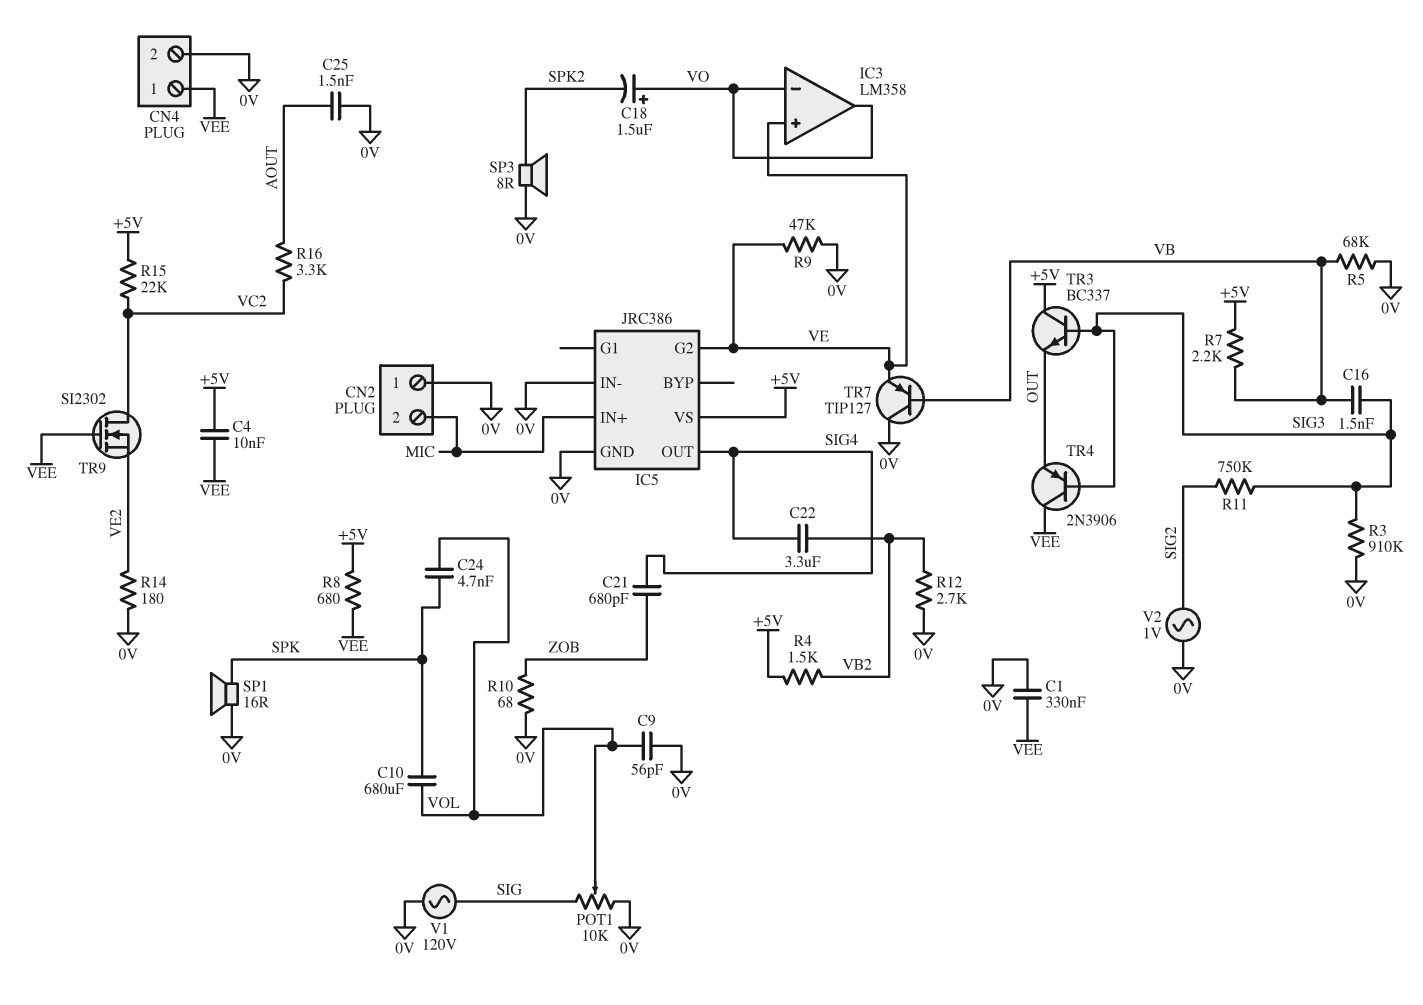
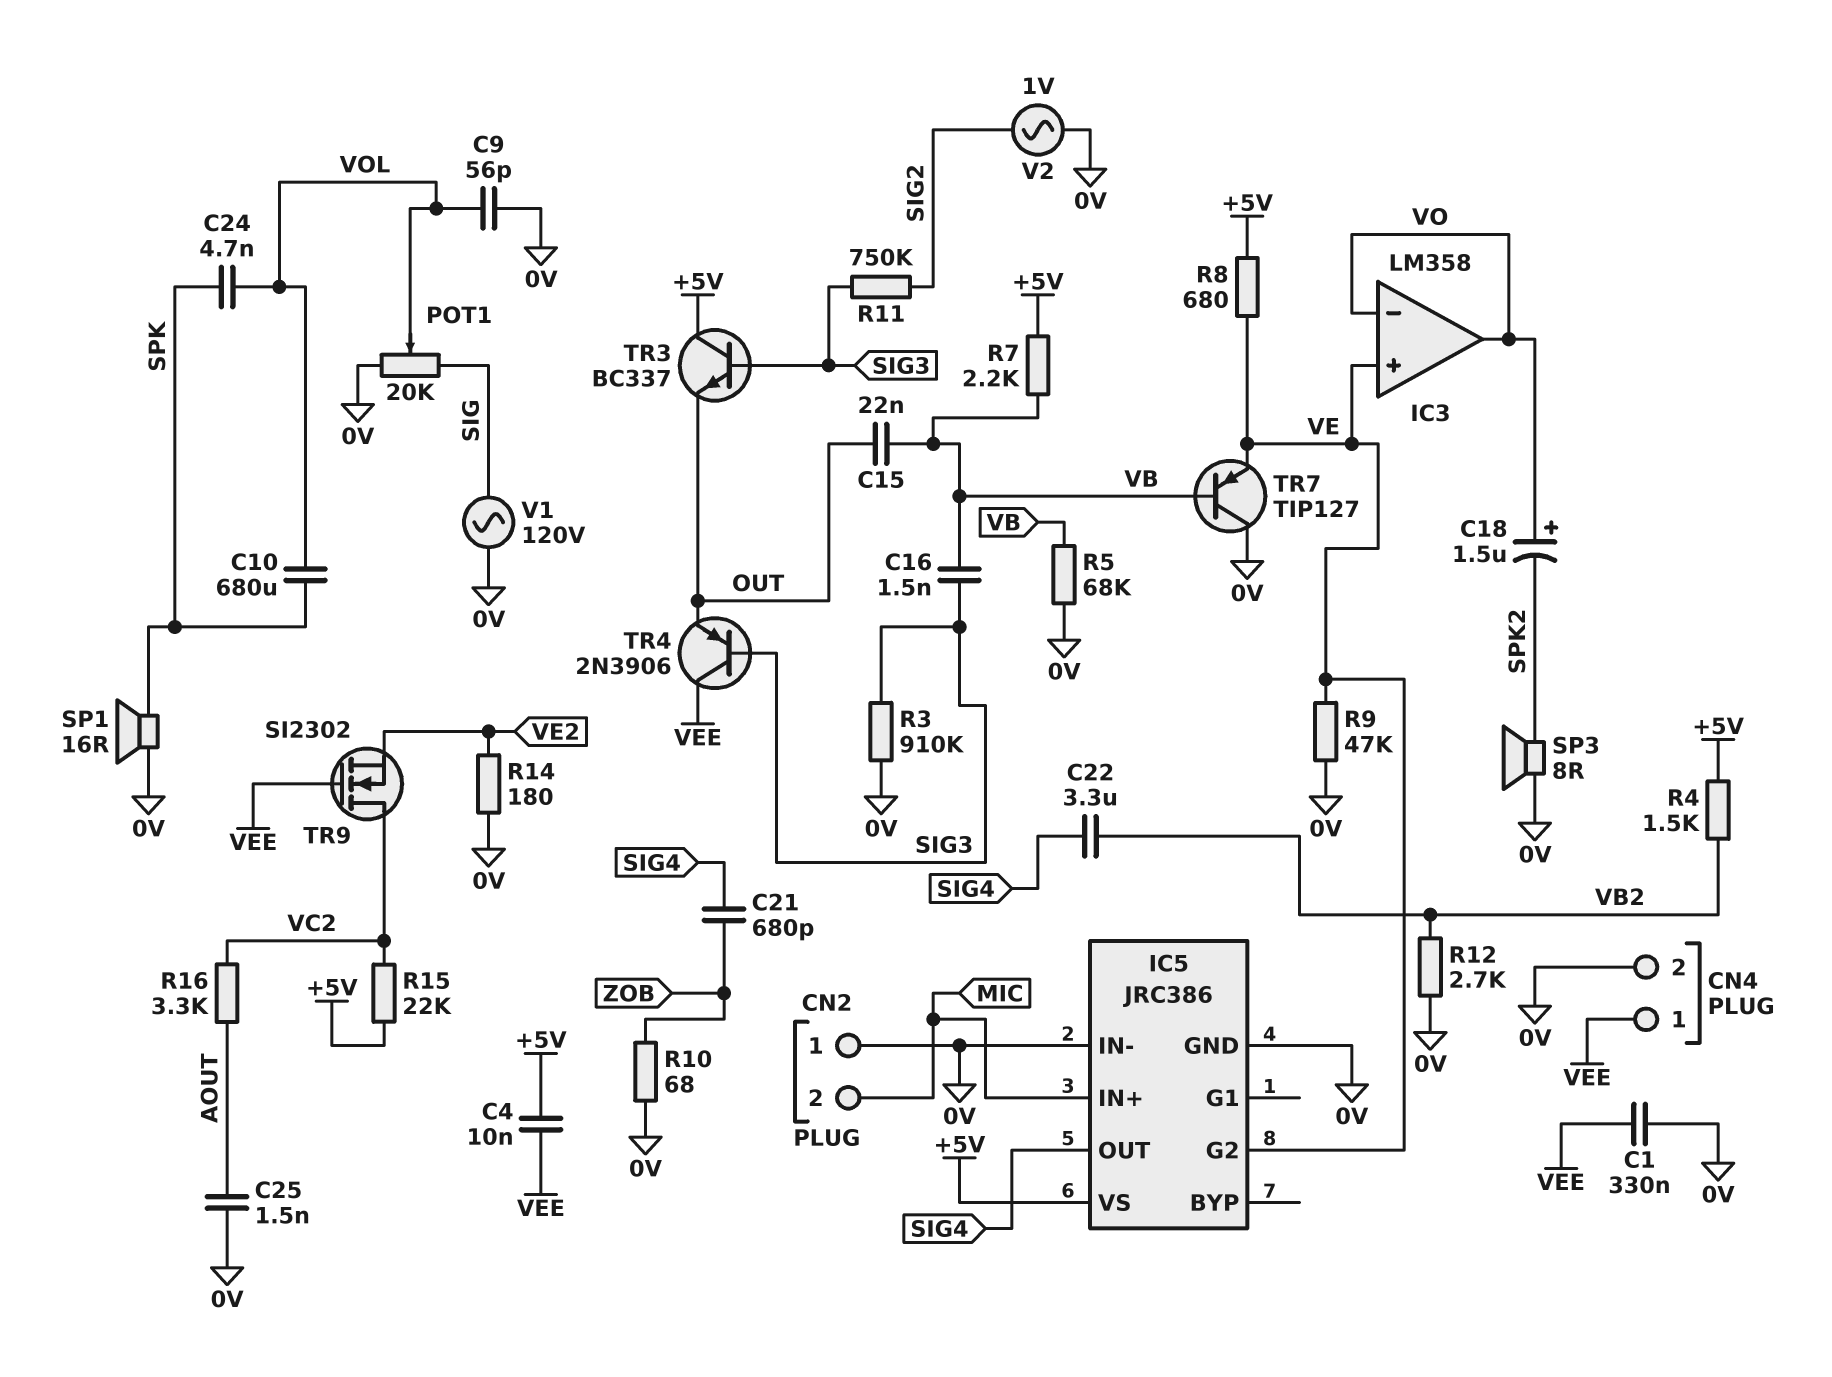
C15: none -> 22nF (OUT, VB)
POT1: 10k (0V, SIG, wiper VOL) -> 20k (0V, SIG, wiper VOL)
R8: 680 (+5V, VEE) -> 680 (+5V, VE)

